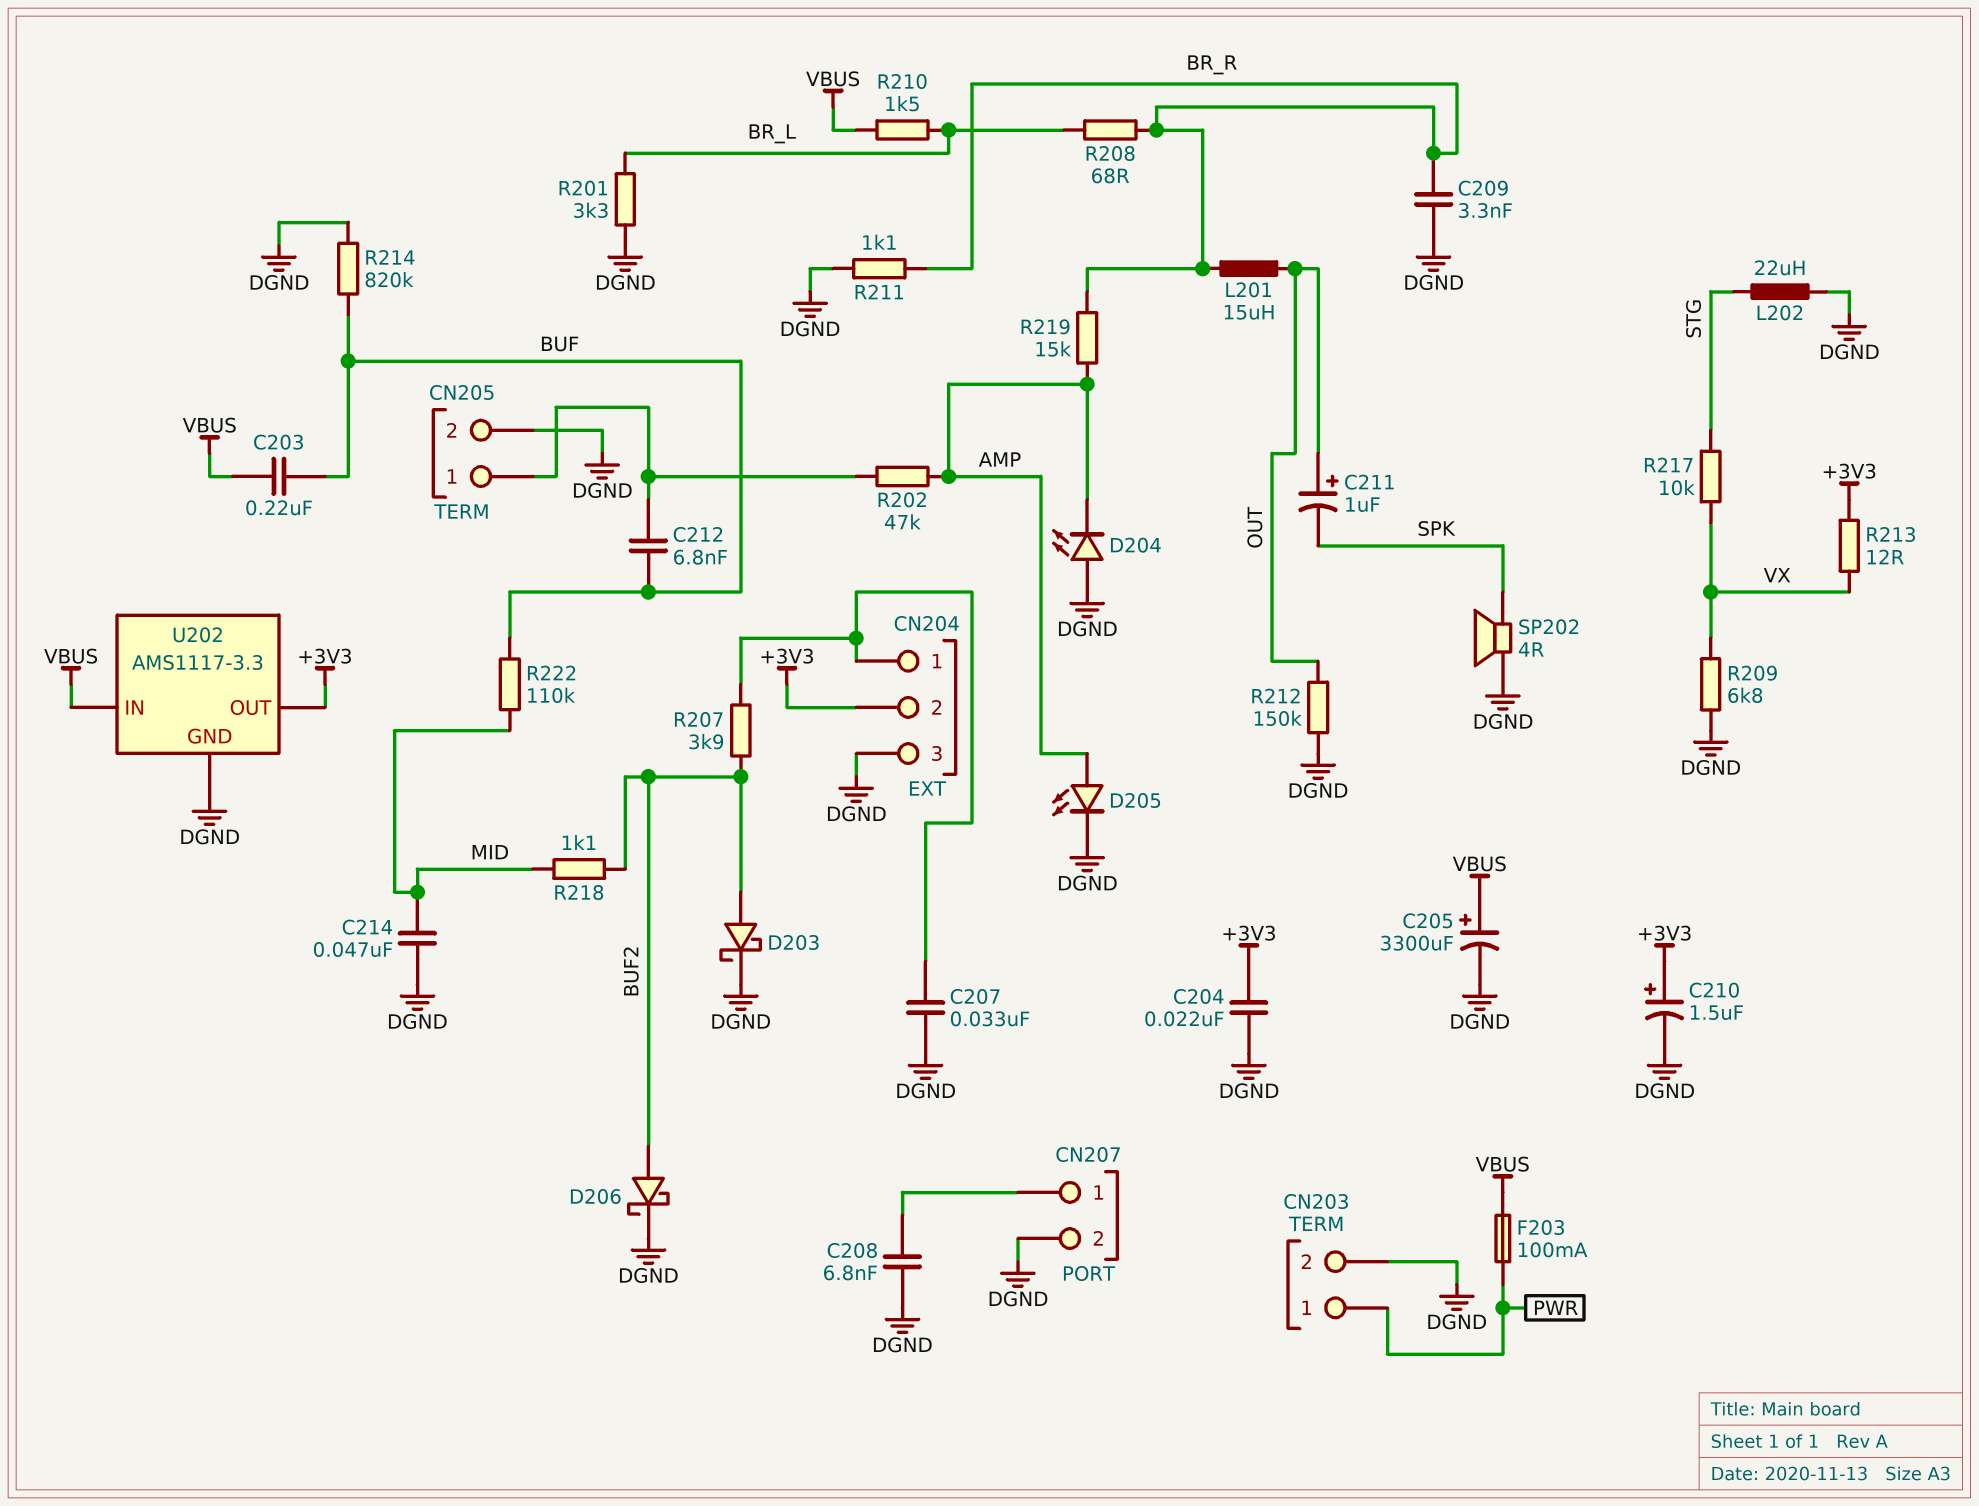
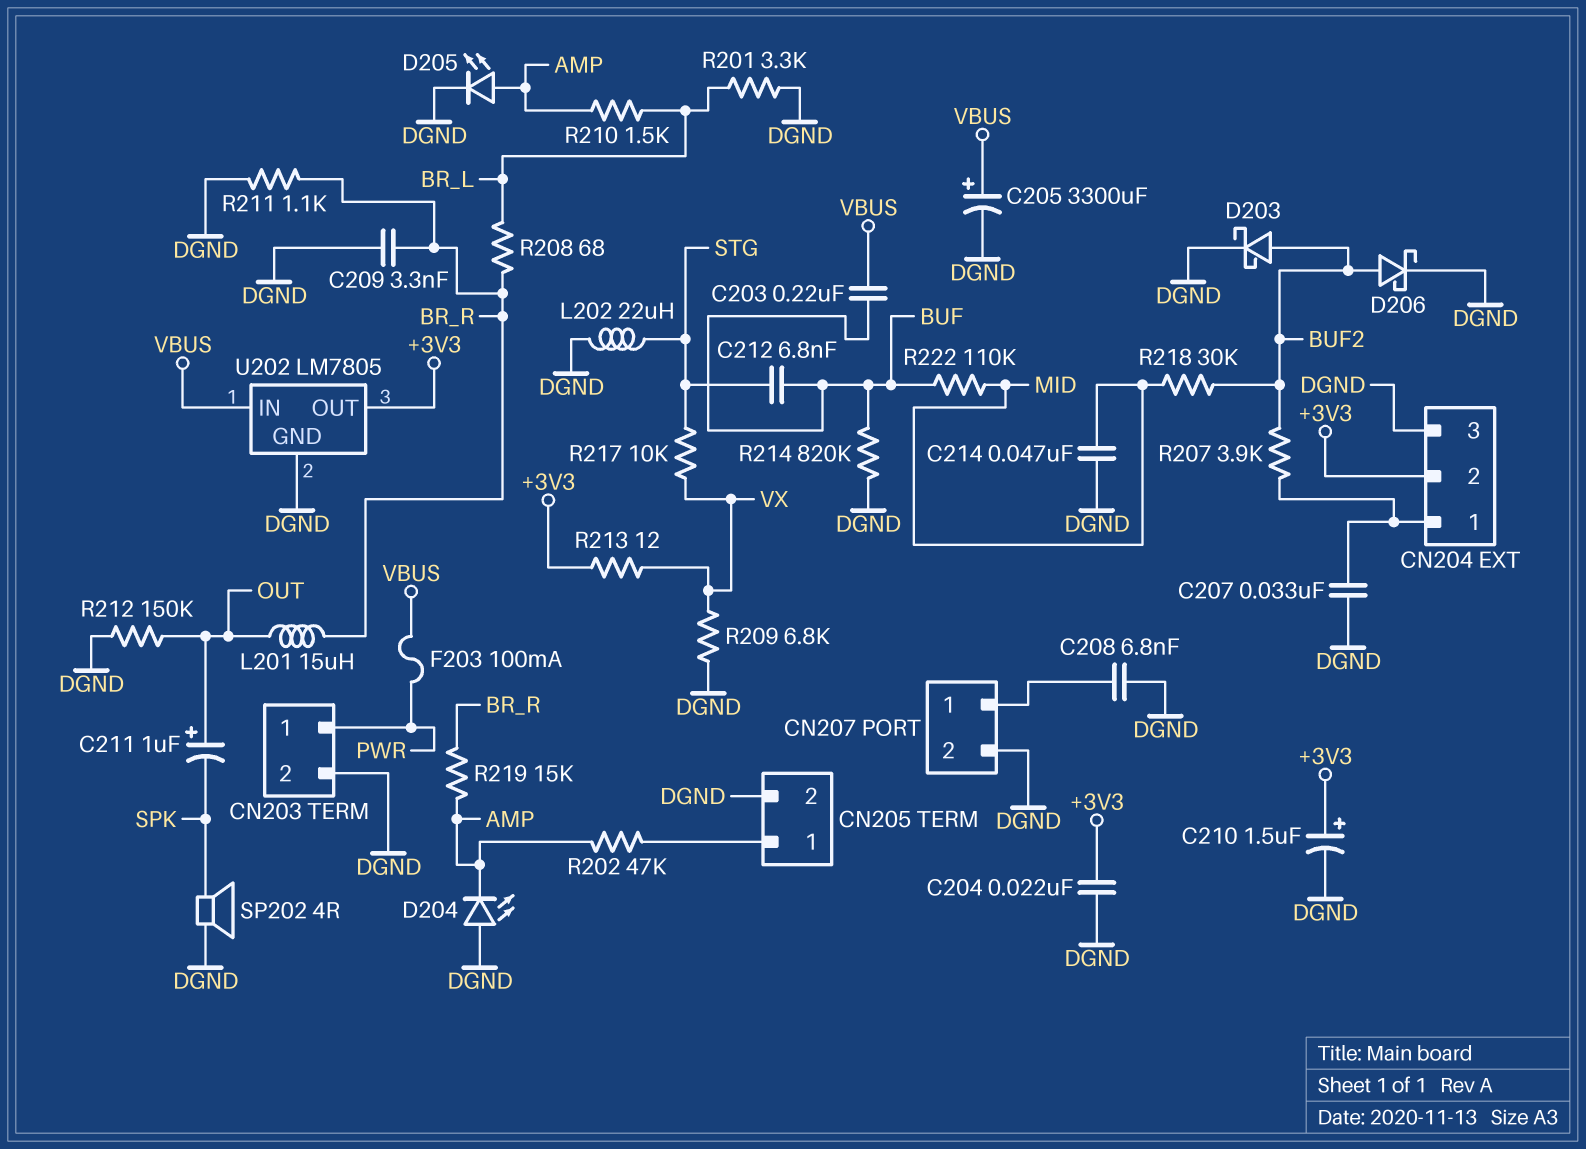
C212: 6.8nF (BUF, CN205/1) -> 6.8nF (BUF, STG)
R210: 1.5k (BR_L, VBUS) -> 1.5k (AMP, BR_L)
R218: 1.1k (BUF2, MID) -> 30k (BUF2, MID)
U202: AMS1117-3.3 -> LM7805

